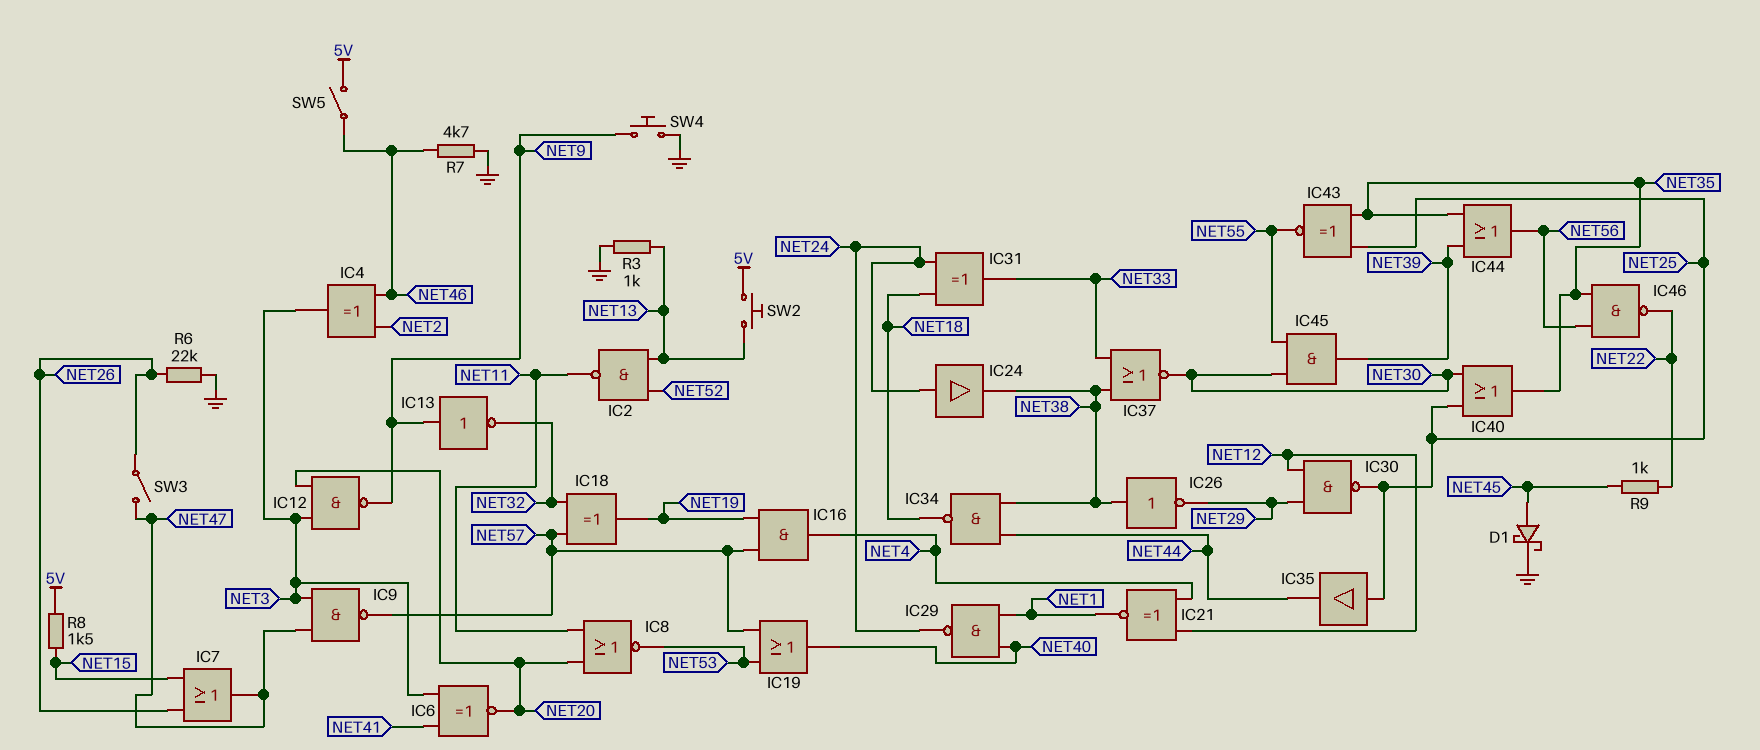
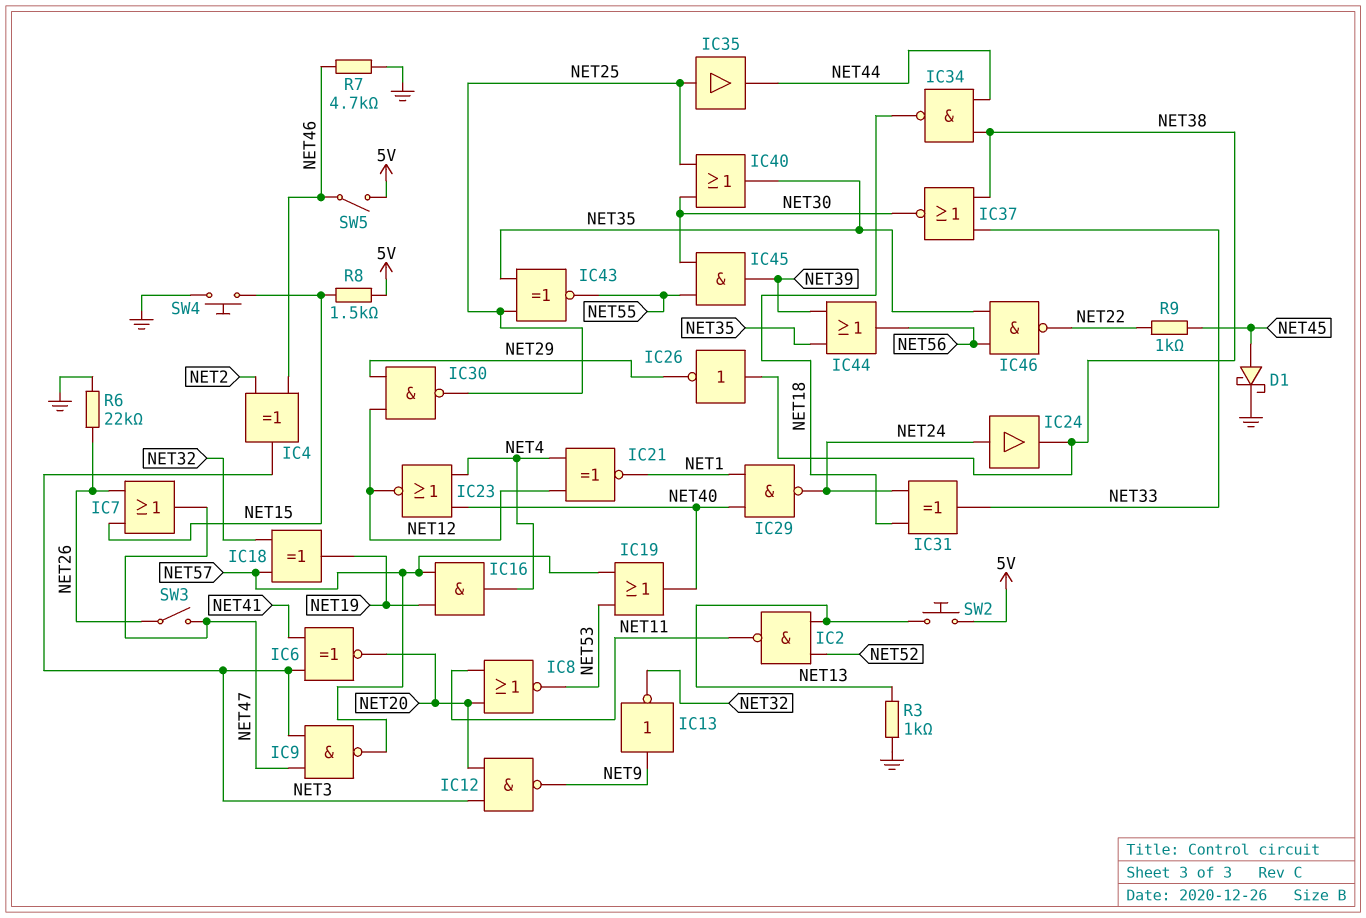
IC23: none -> NOR (in NET4, in NET40, out NET12)
SW4: button (GND, NET9) -> button (GND, NET15)

